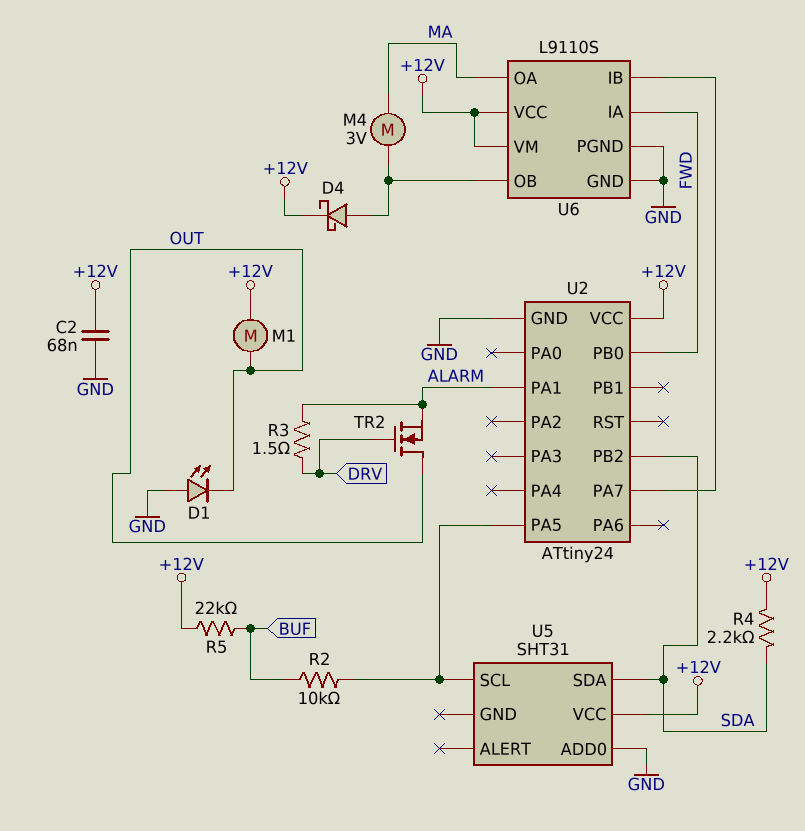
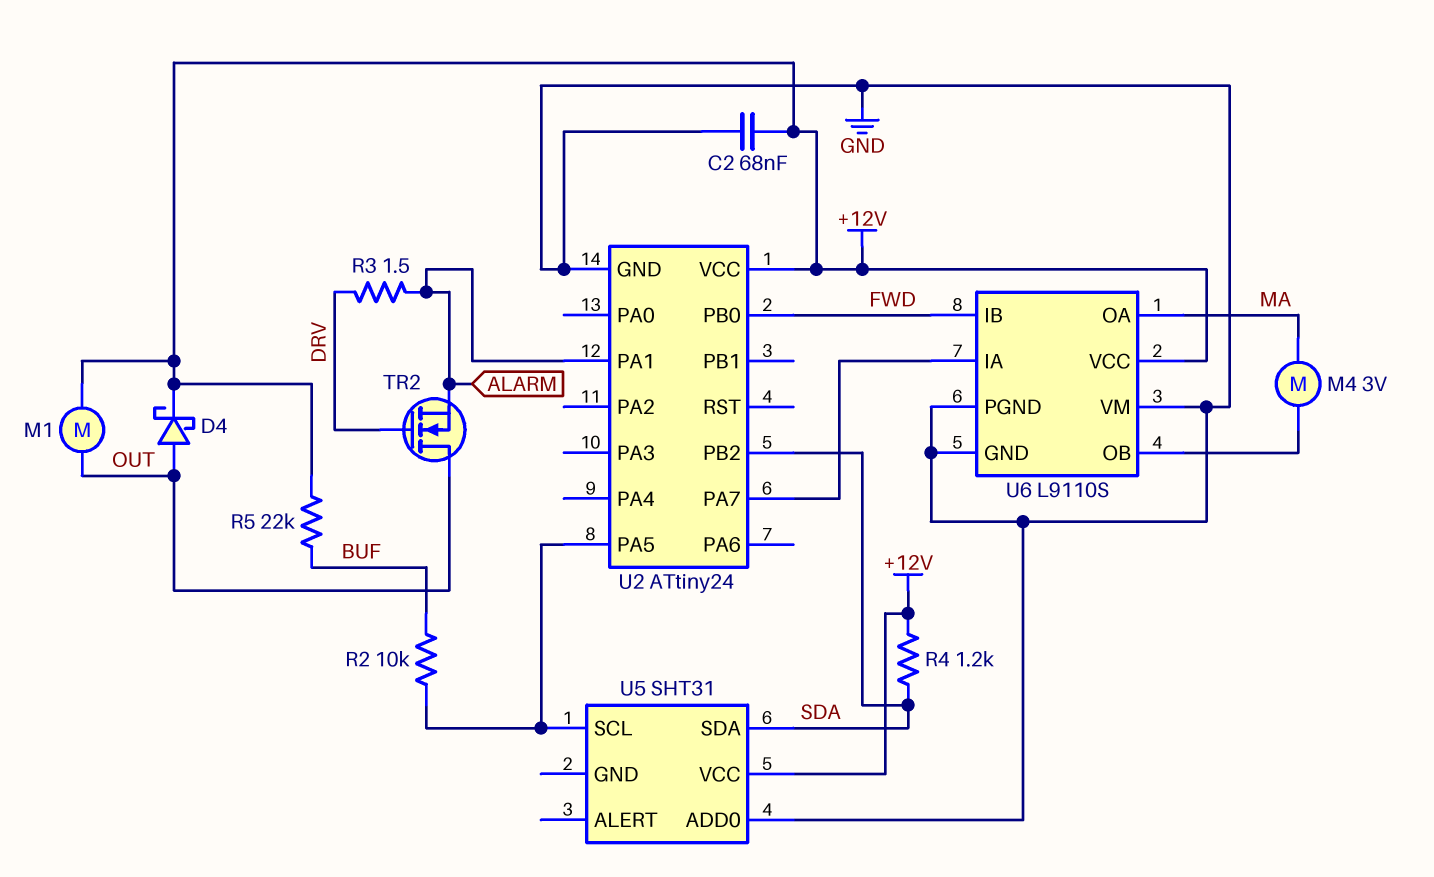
D1: LED (A GND, K OUT) -> none
D4: schottky (A U6/OB, K +12V) -> schottky (A OUT, K +12V)
R4: 2.2k (+12V, SDA) -> 1.2k (+12V, SDA)
U6 pin IA: FWD -> U2/PA7
U6 pin IB: U2/PA7 -> FWD
U6 pin VM: +12V -> GND

